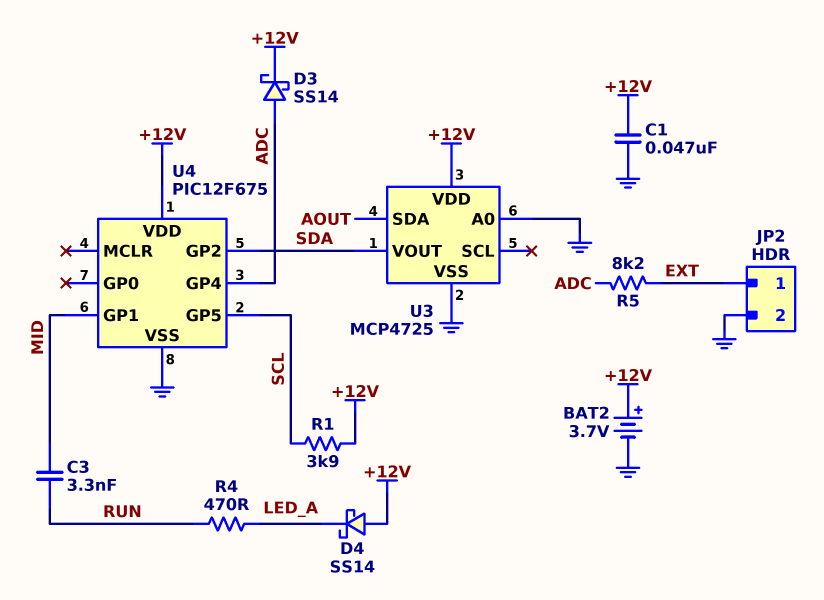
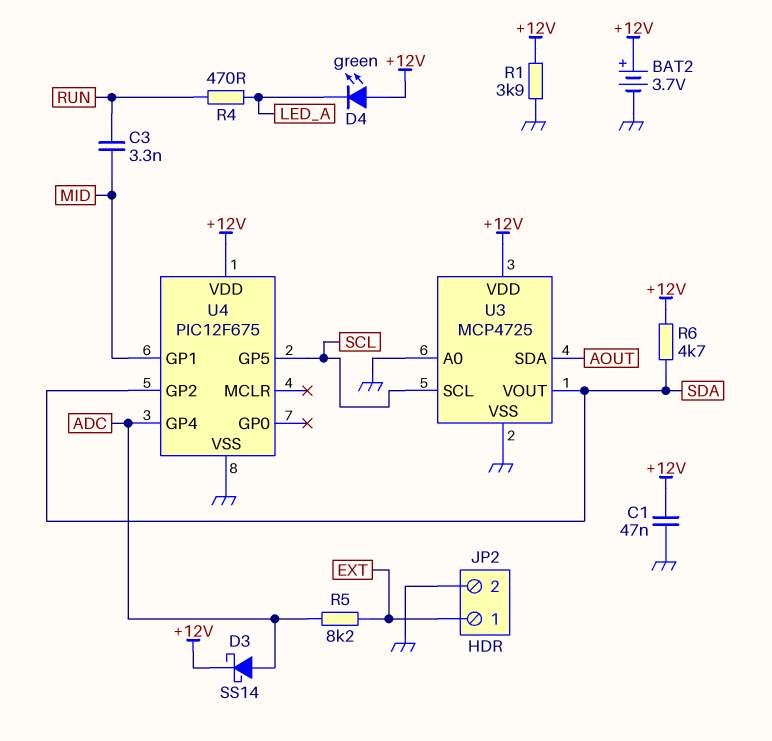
D4: schottky SS14 (A +12V, K LED_A) -> LED green (A +12V, K LED_A)
R1: 3.9k (+12V, SCL) -> 3.9k (+12V, GND)
R6: none -> 4.7k (+12V, SDA)
U3 pin SCL: none -> SCL

